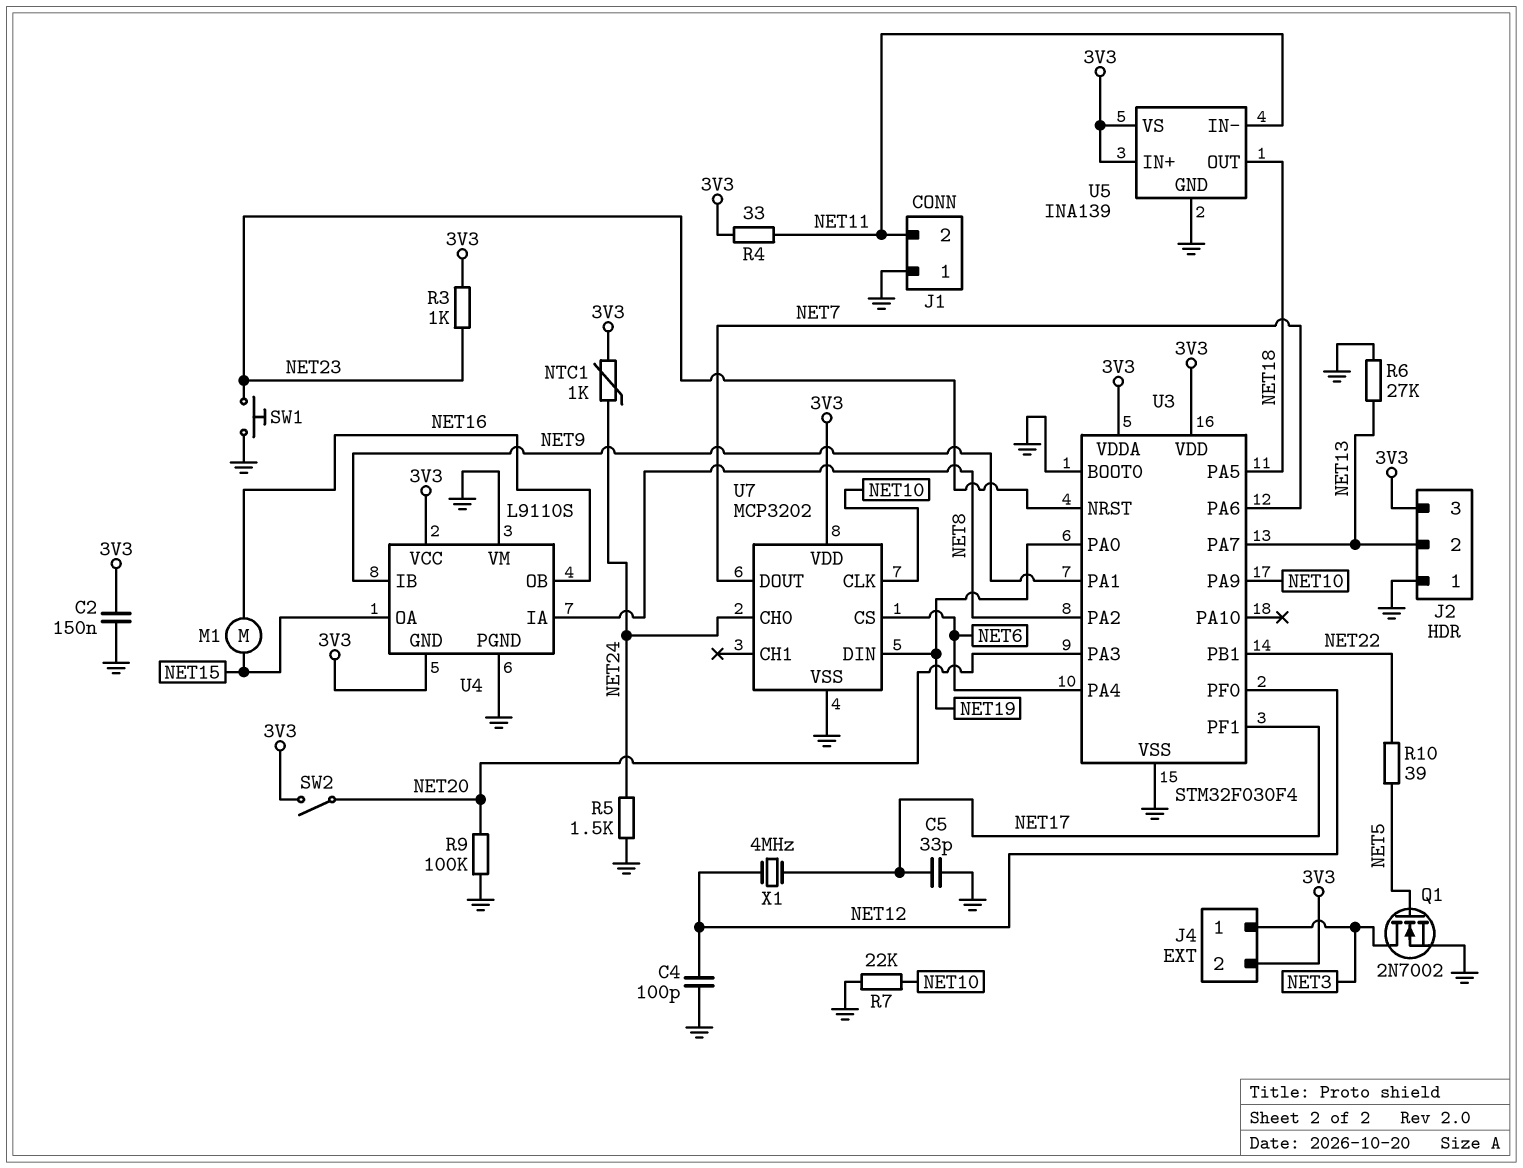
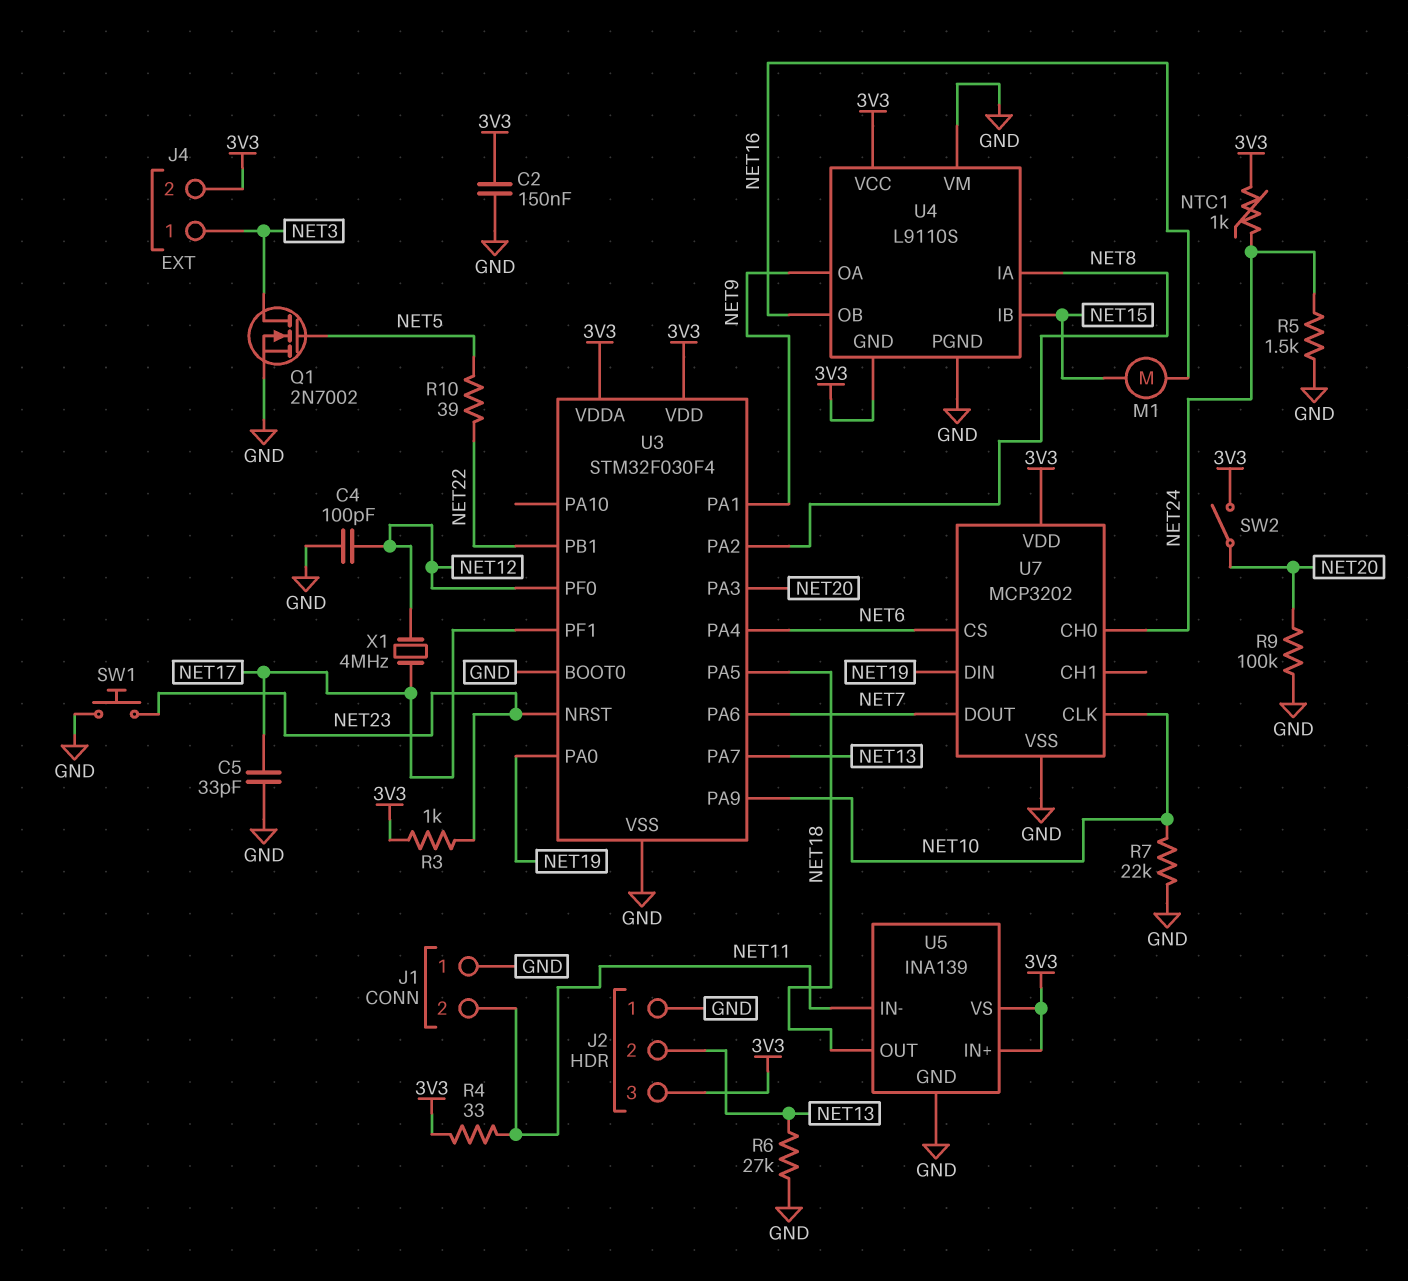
U4 pin IB: NET9 -> NET15
U4 pin OA: NET15 -> NET9

